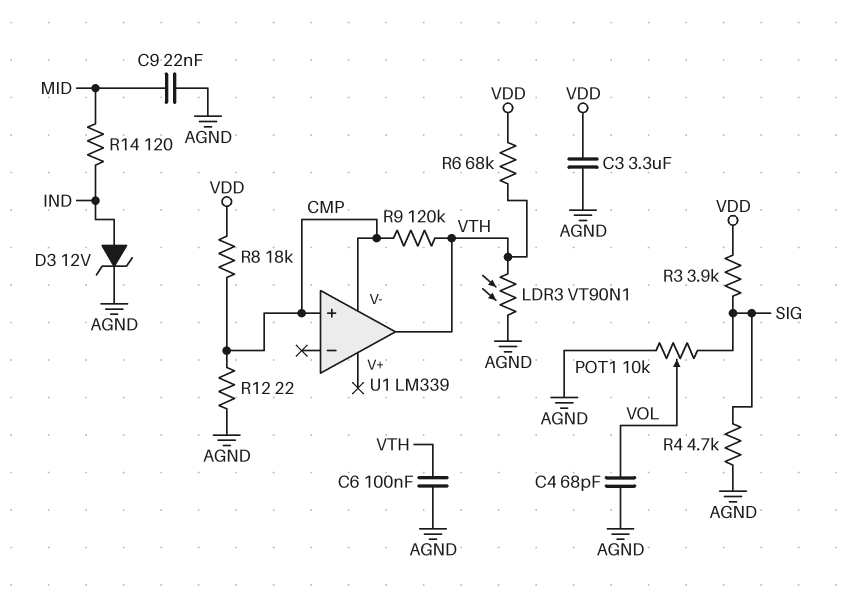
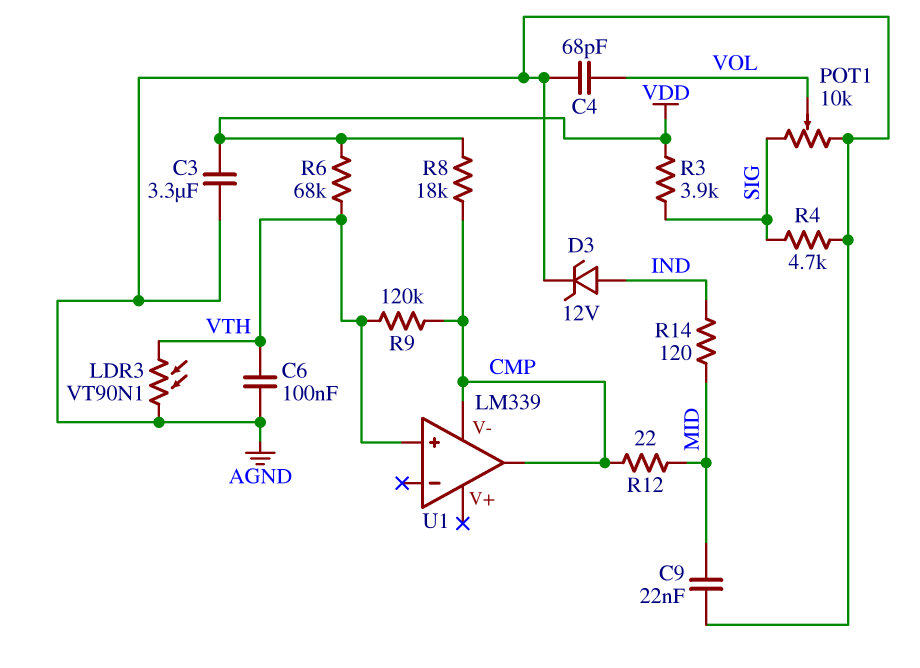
R12: 22 (AGND, CMP) -> 22 (CMP, MID)
U1 pin in+: CMP -> VTH
U1 pin out: VTH -> CMP

